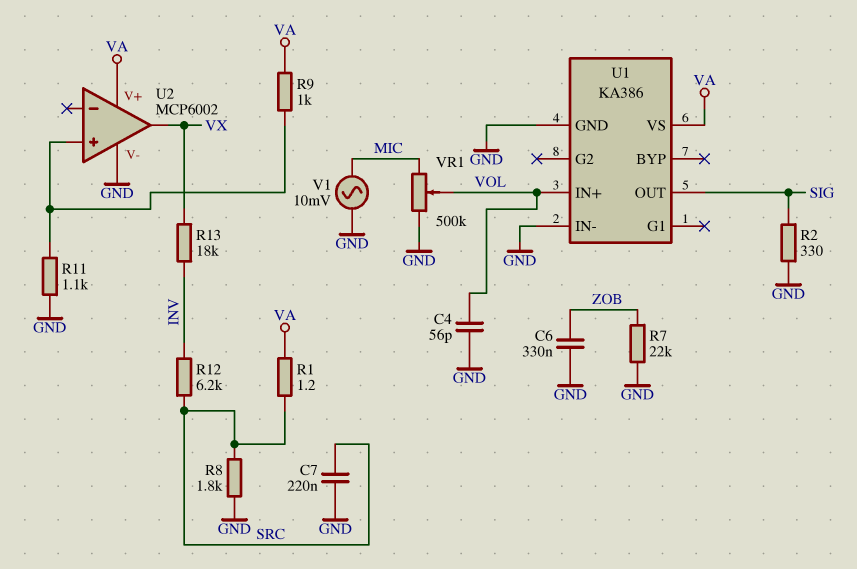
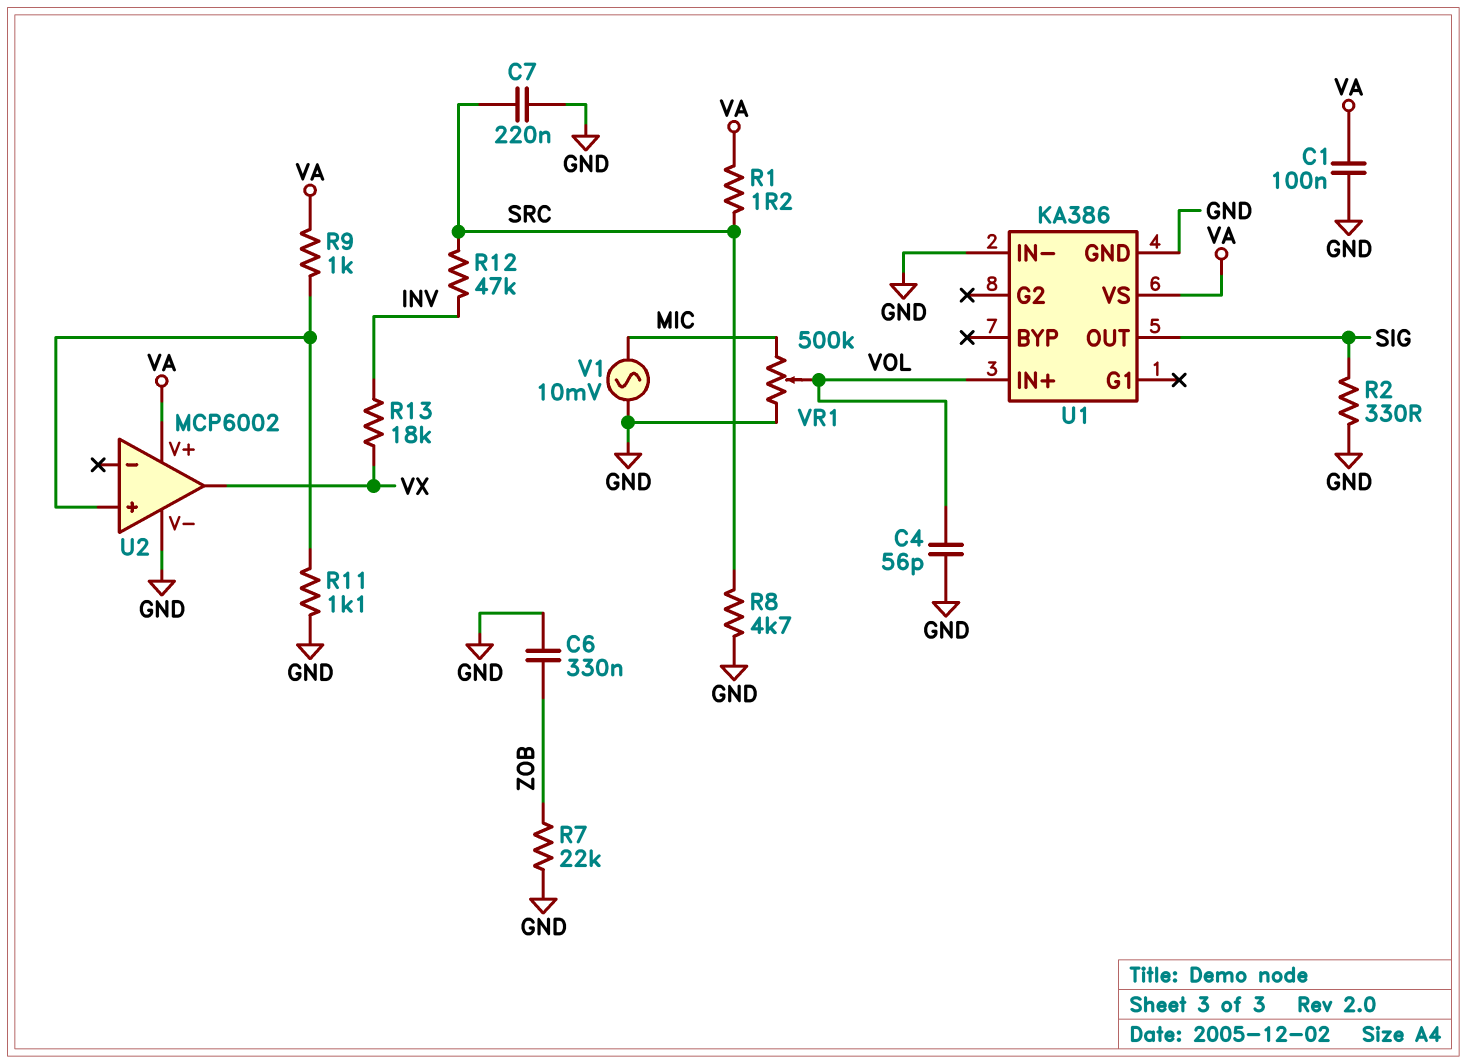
C1: none -> 100nF (GND, VA)
R8: 1.8k (GND, SRC) -> 4.7k (GND, SRC)
R12: 6.2k (INV, SRC) -> 47k (INV, SRC)

